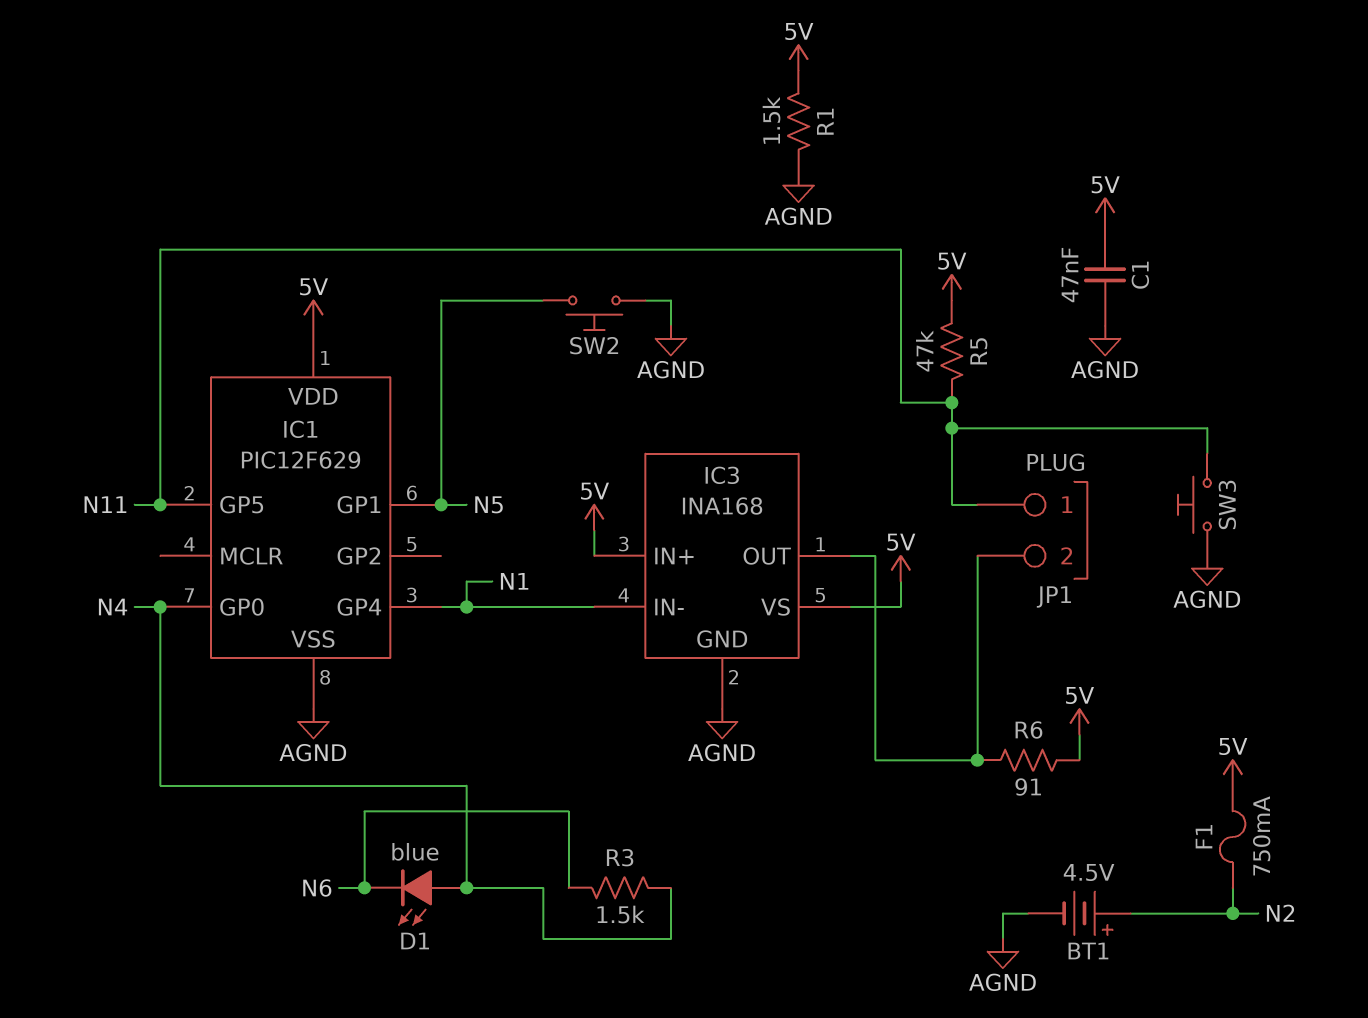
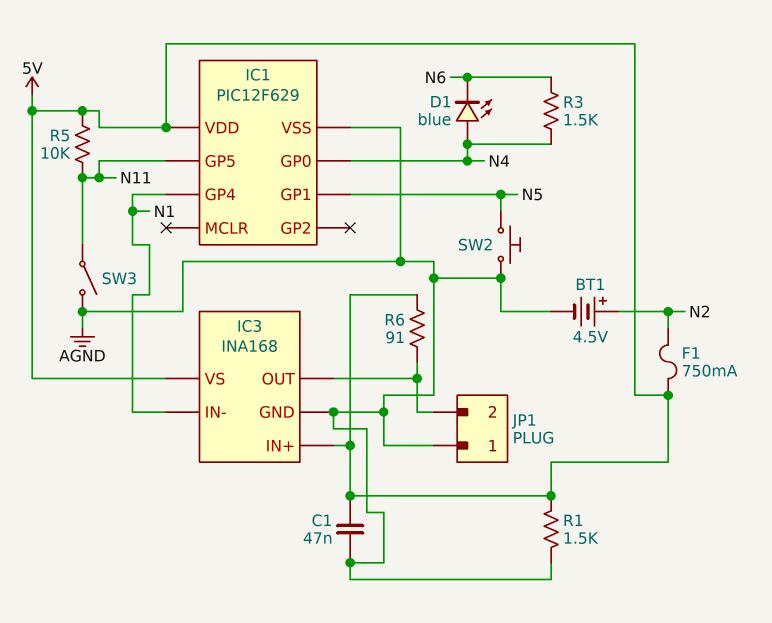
JP1 pin 1: N11 -> AGND
R5: 47k (5V, N11) -> 10k (5V, N11)
SW3: button (AGND, N11) -> switch (AGND, N11)

